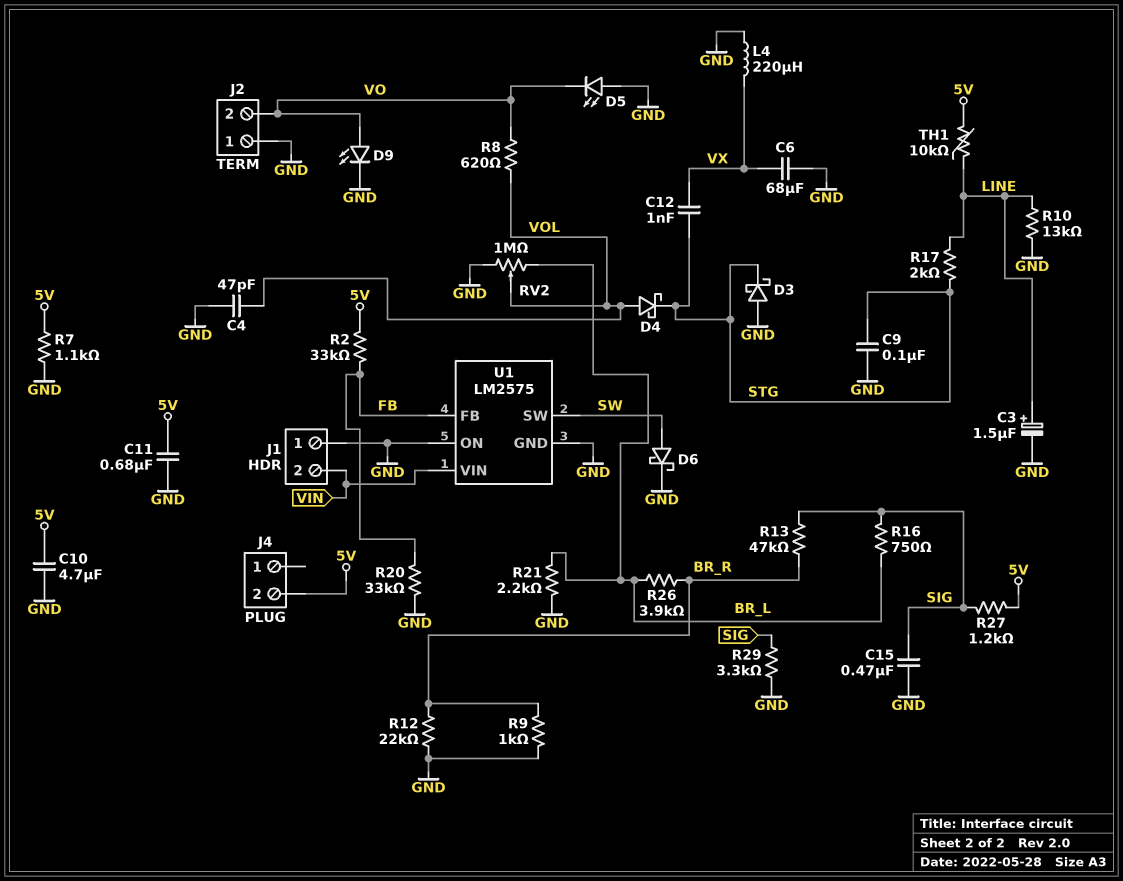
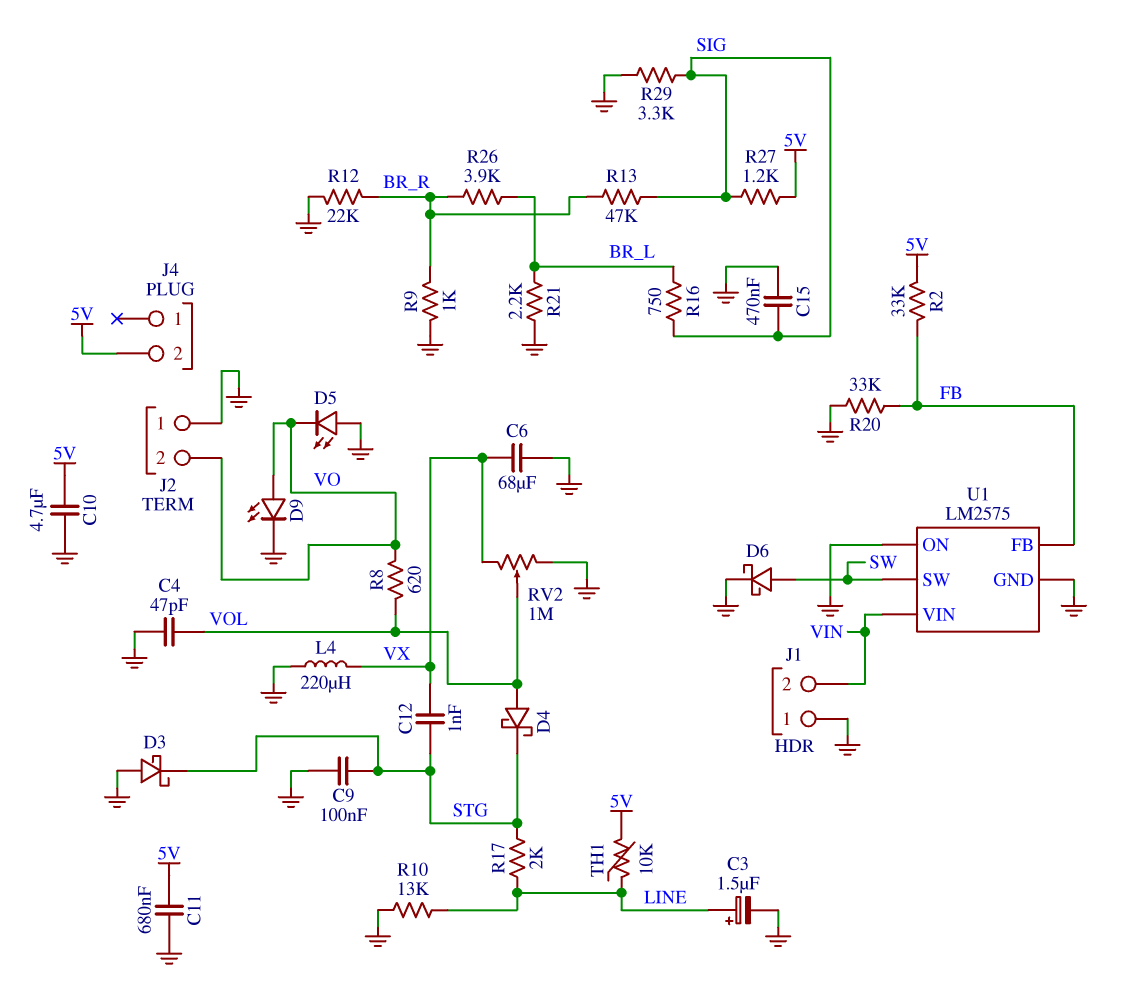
R7: 1.1k (5V, GND) -> none
RV2: 1M (BR_L, GND, wiper VOL) -> 1M (GND, VX, wiper VOL)

